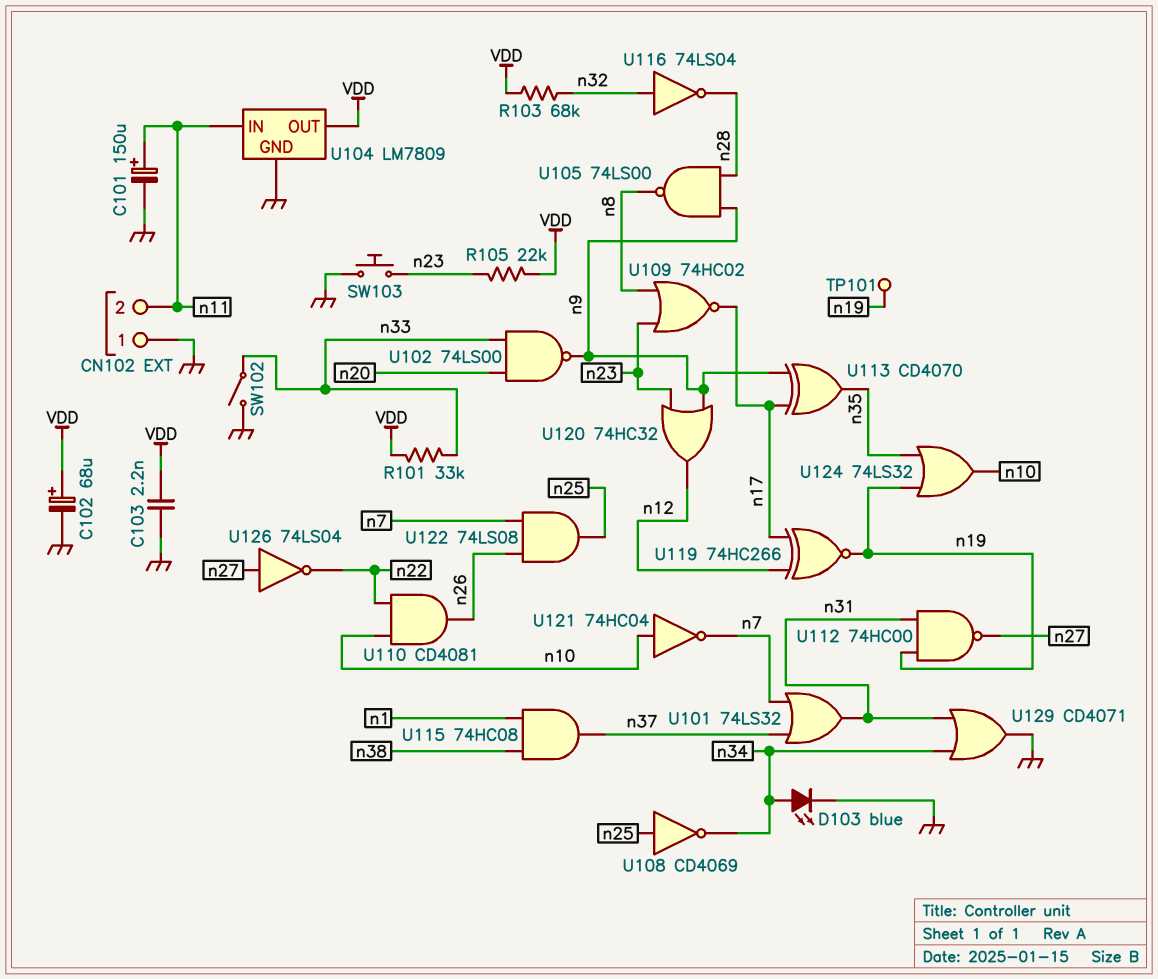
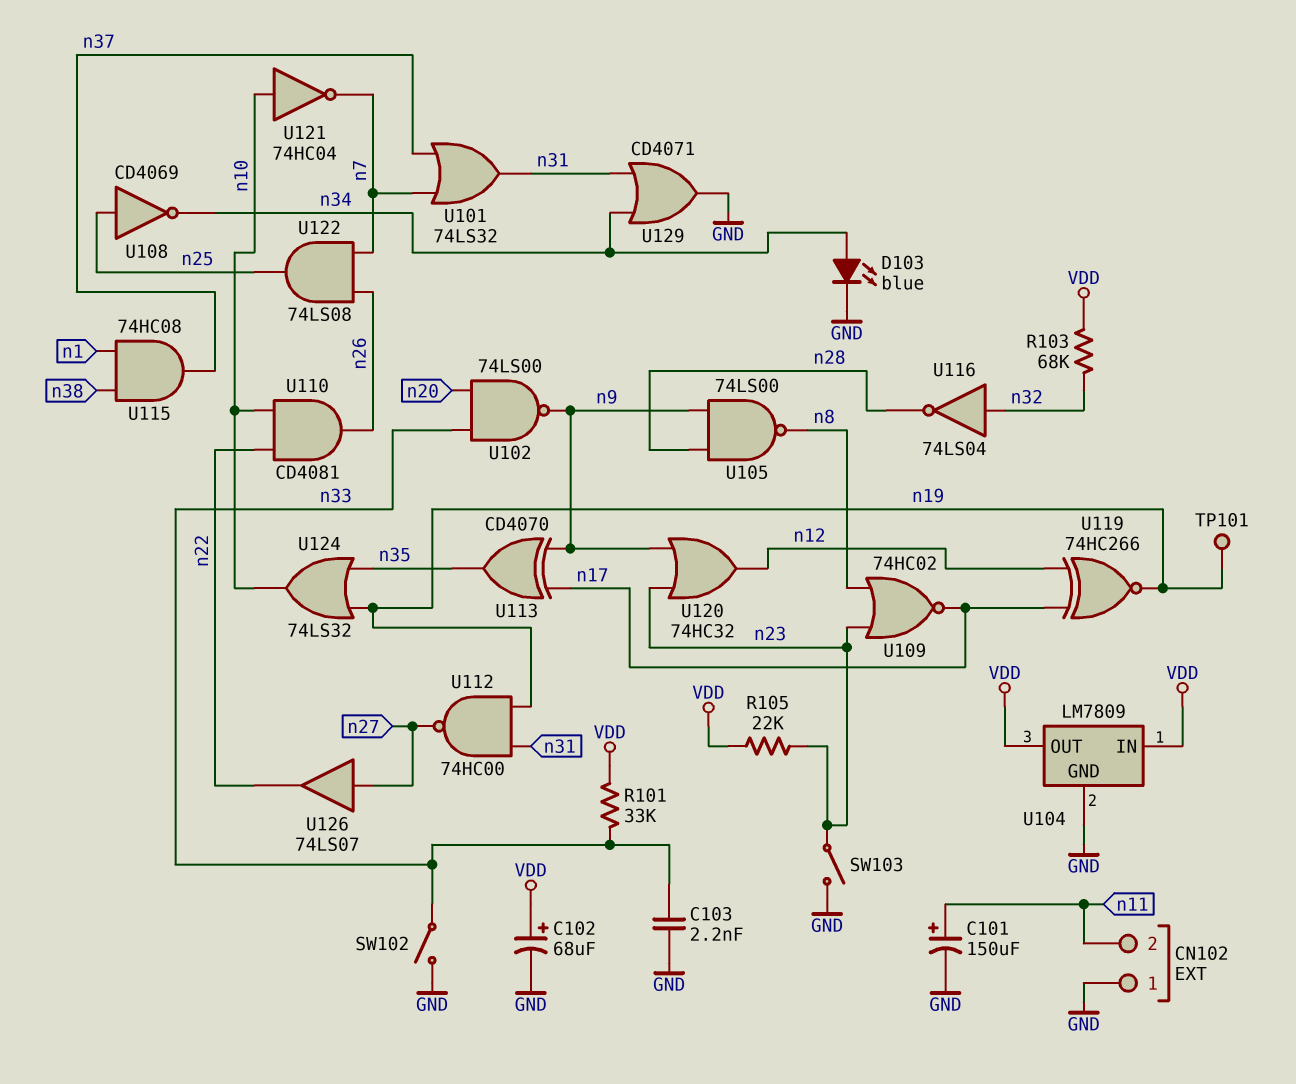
C103: 2.2nF (GND, VDD) -> 2.2nF (GND, n33)
SW103: button (GND, n23) -> switch (GND, n23)
U104 pin IN: n11 -> VDD
U126: NOT 74LS04 (in n27, out n22) -> buffer 74LS07 (in n27, out n22)

